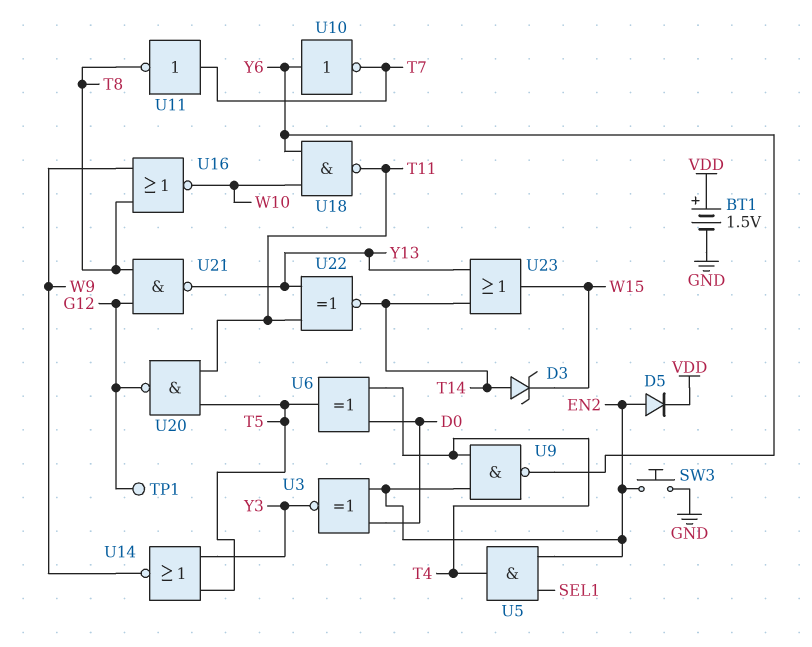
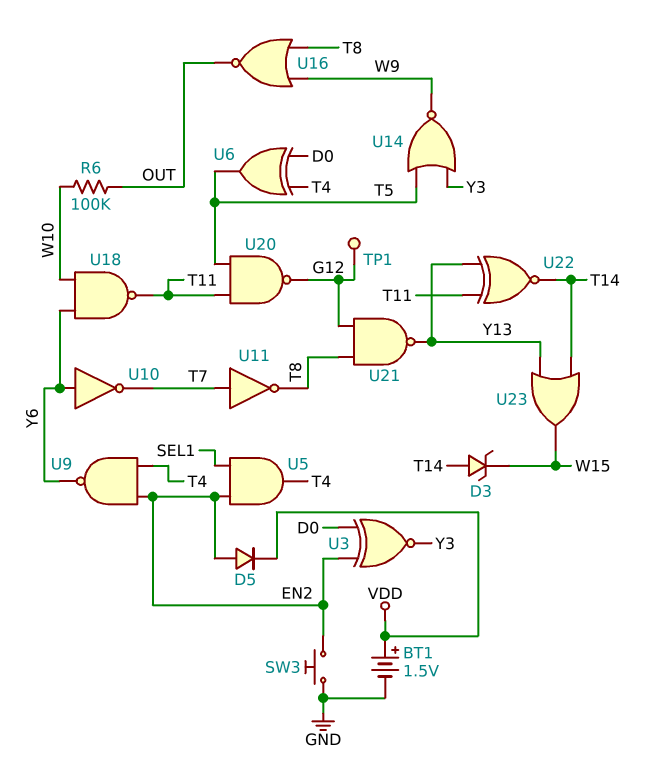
R6: none -> 100k (OUT, W10)
U16: NOR (in T8, in W9, out W10) -> NOR (in T8, in W9, out OUT)

